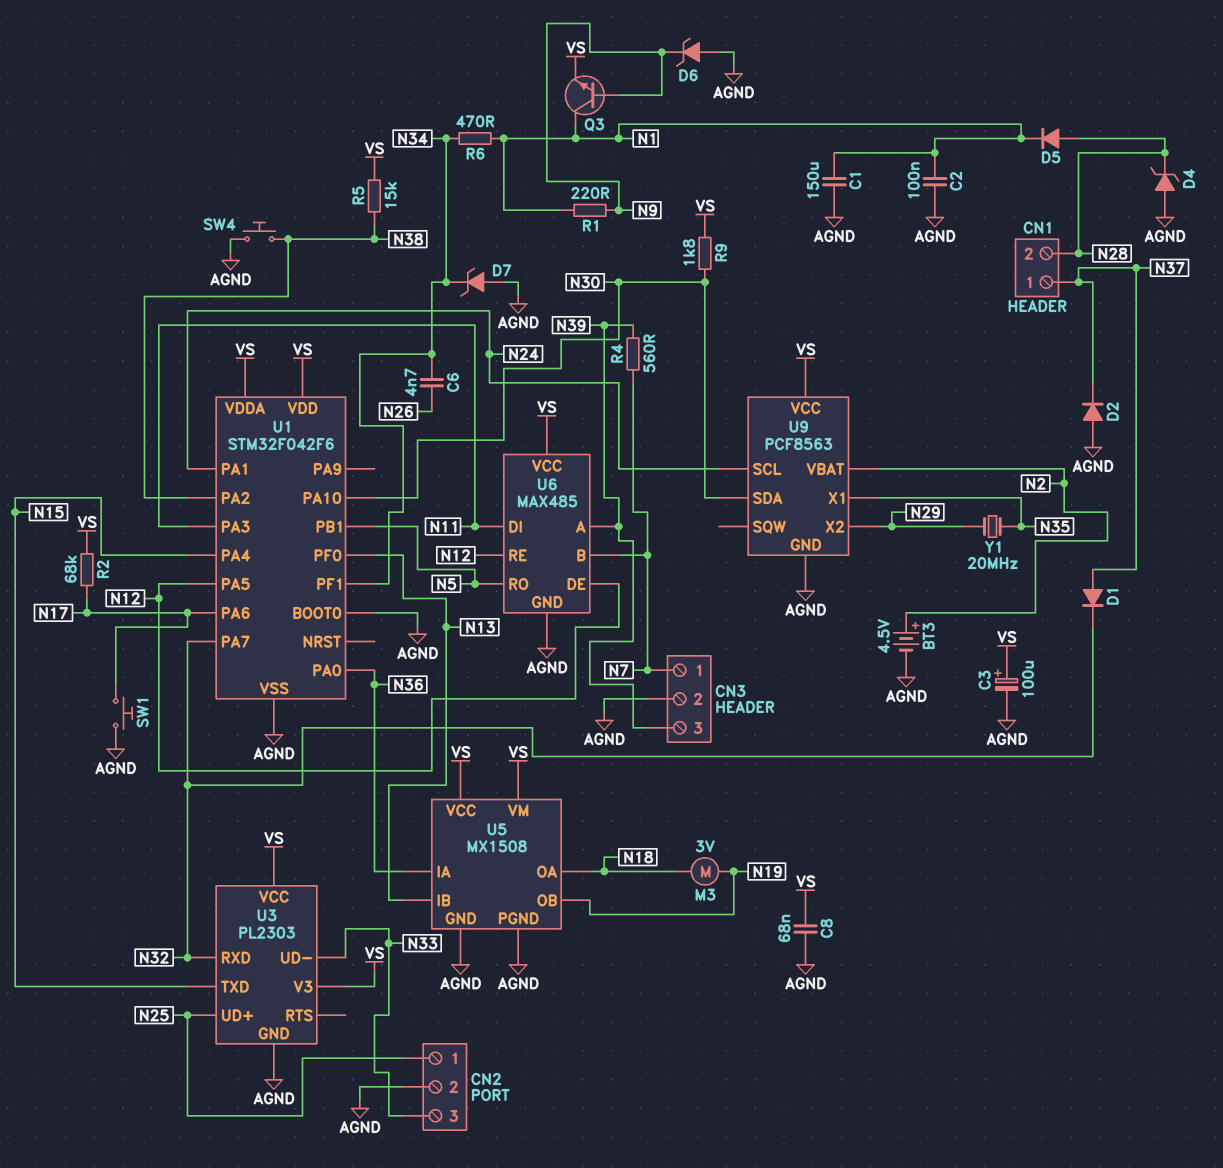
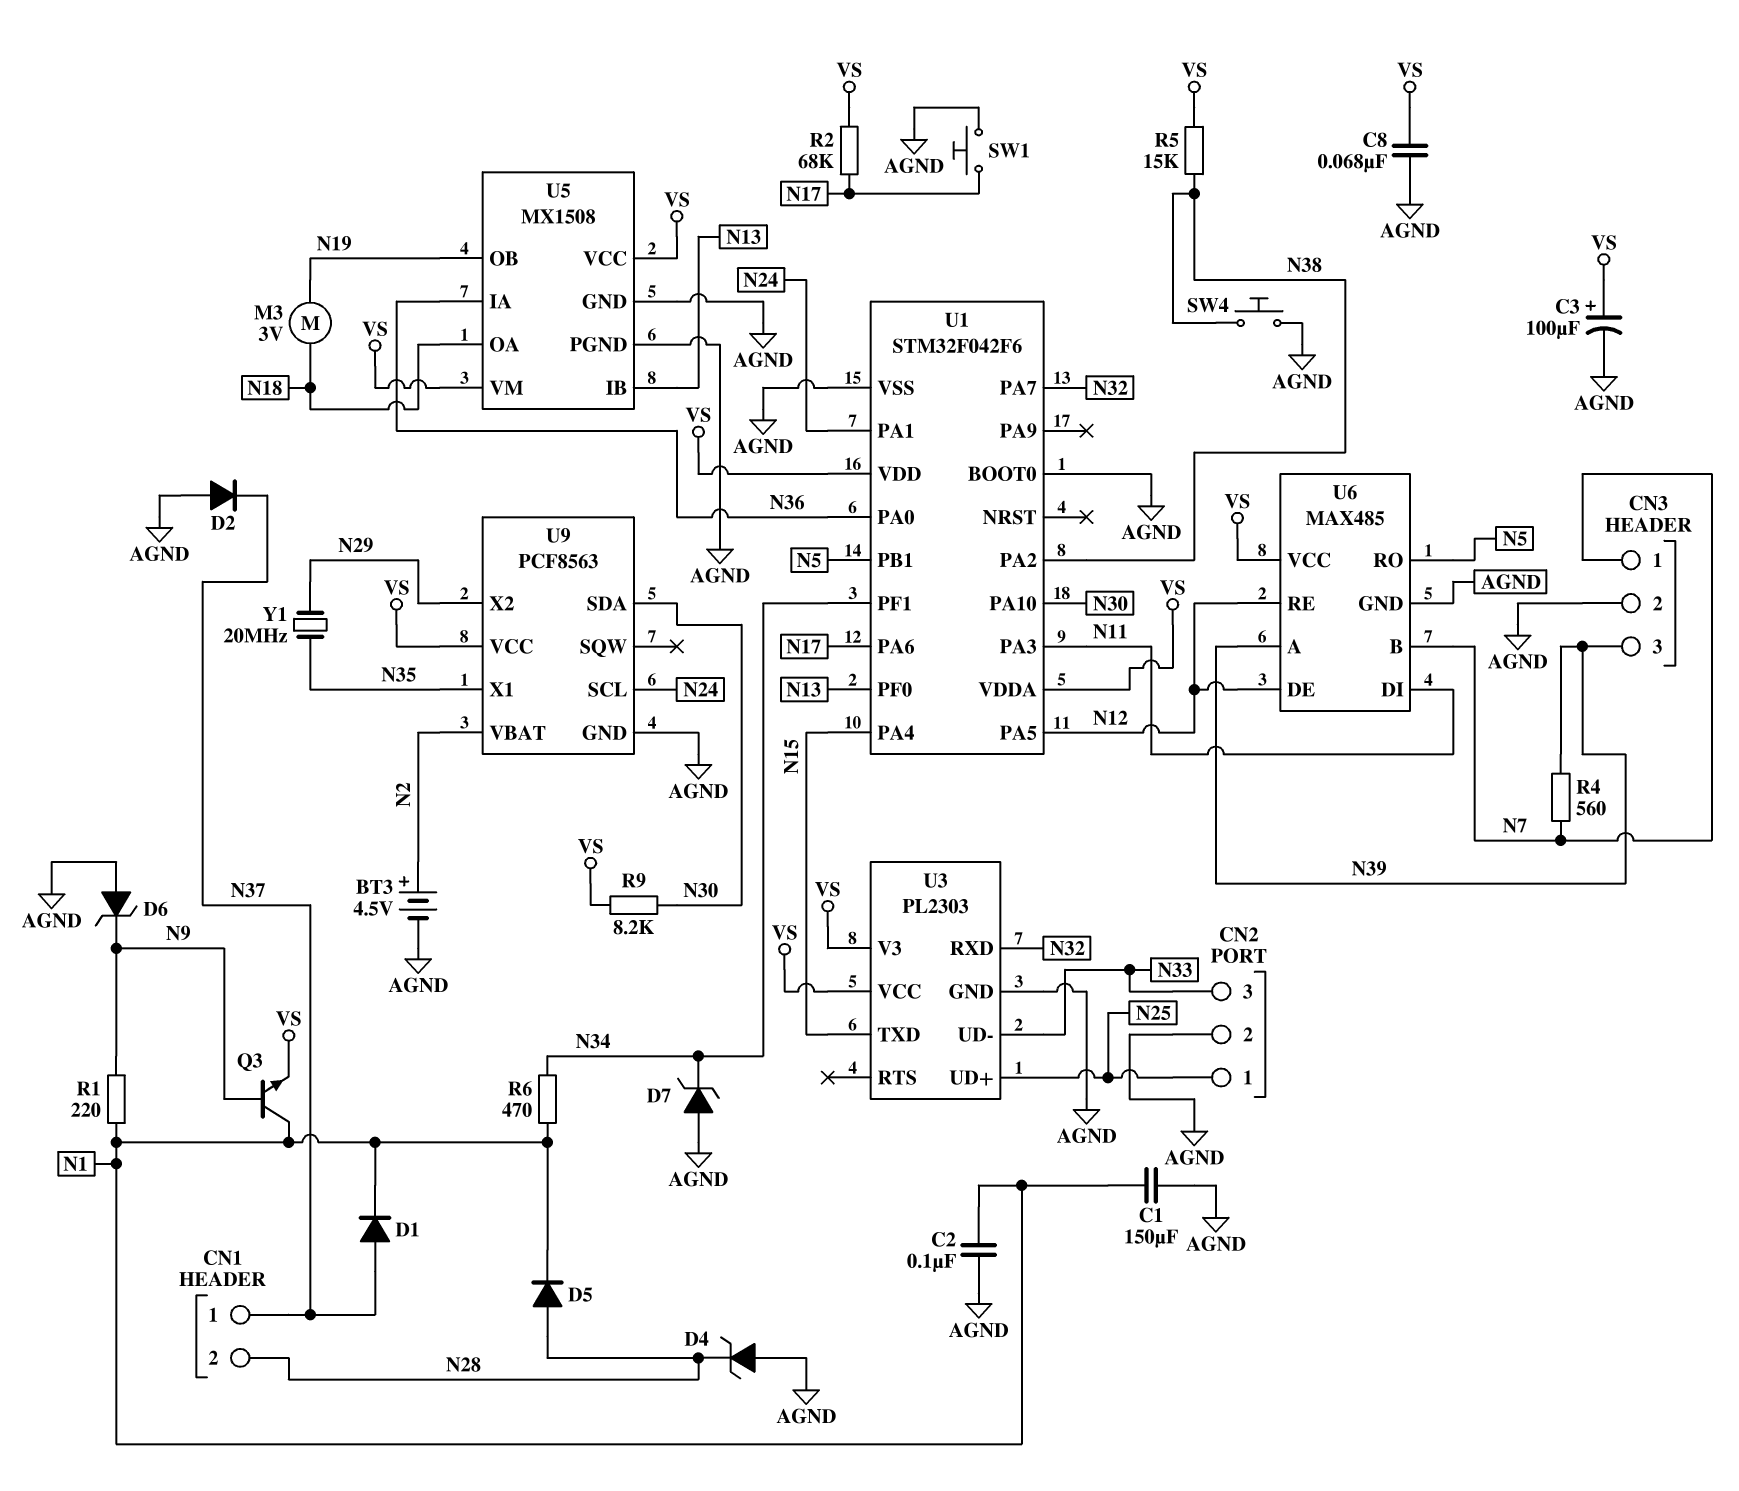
C6: 4.7nF (N26, N34) -> none
D1: diode (A N37, K N32) -> diode (A N37, K N1)
R9: 1.8k (N30, VS) -> 8.2k (N30, VS)

